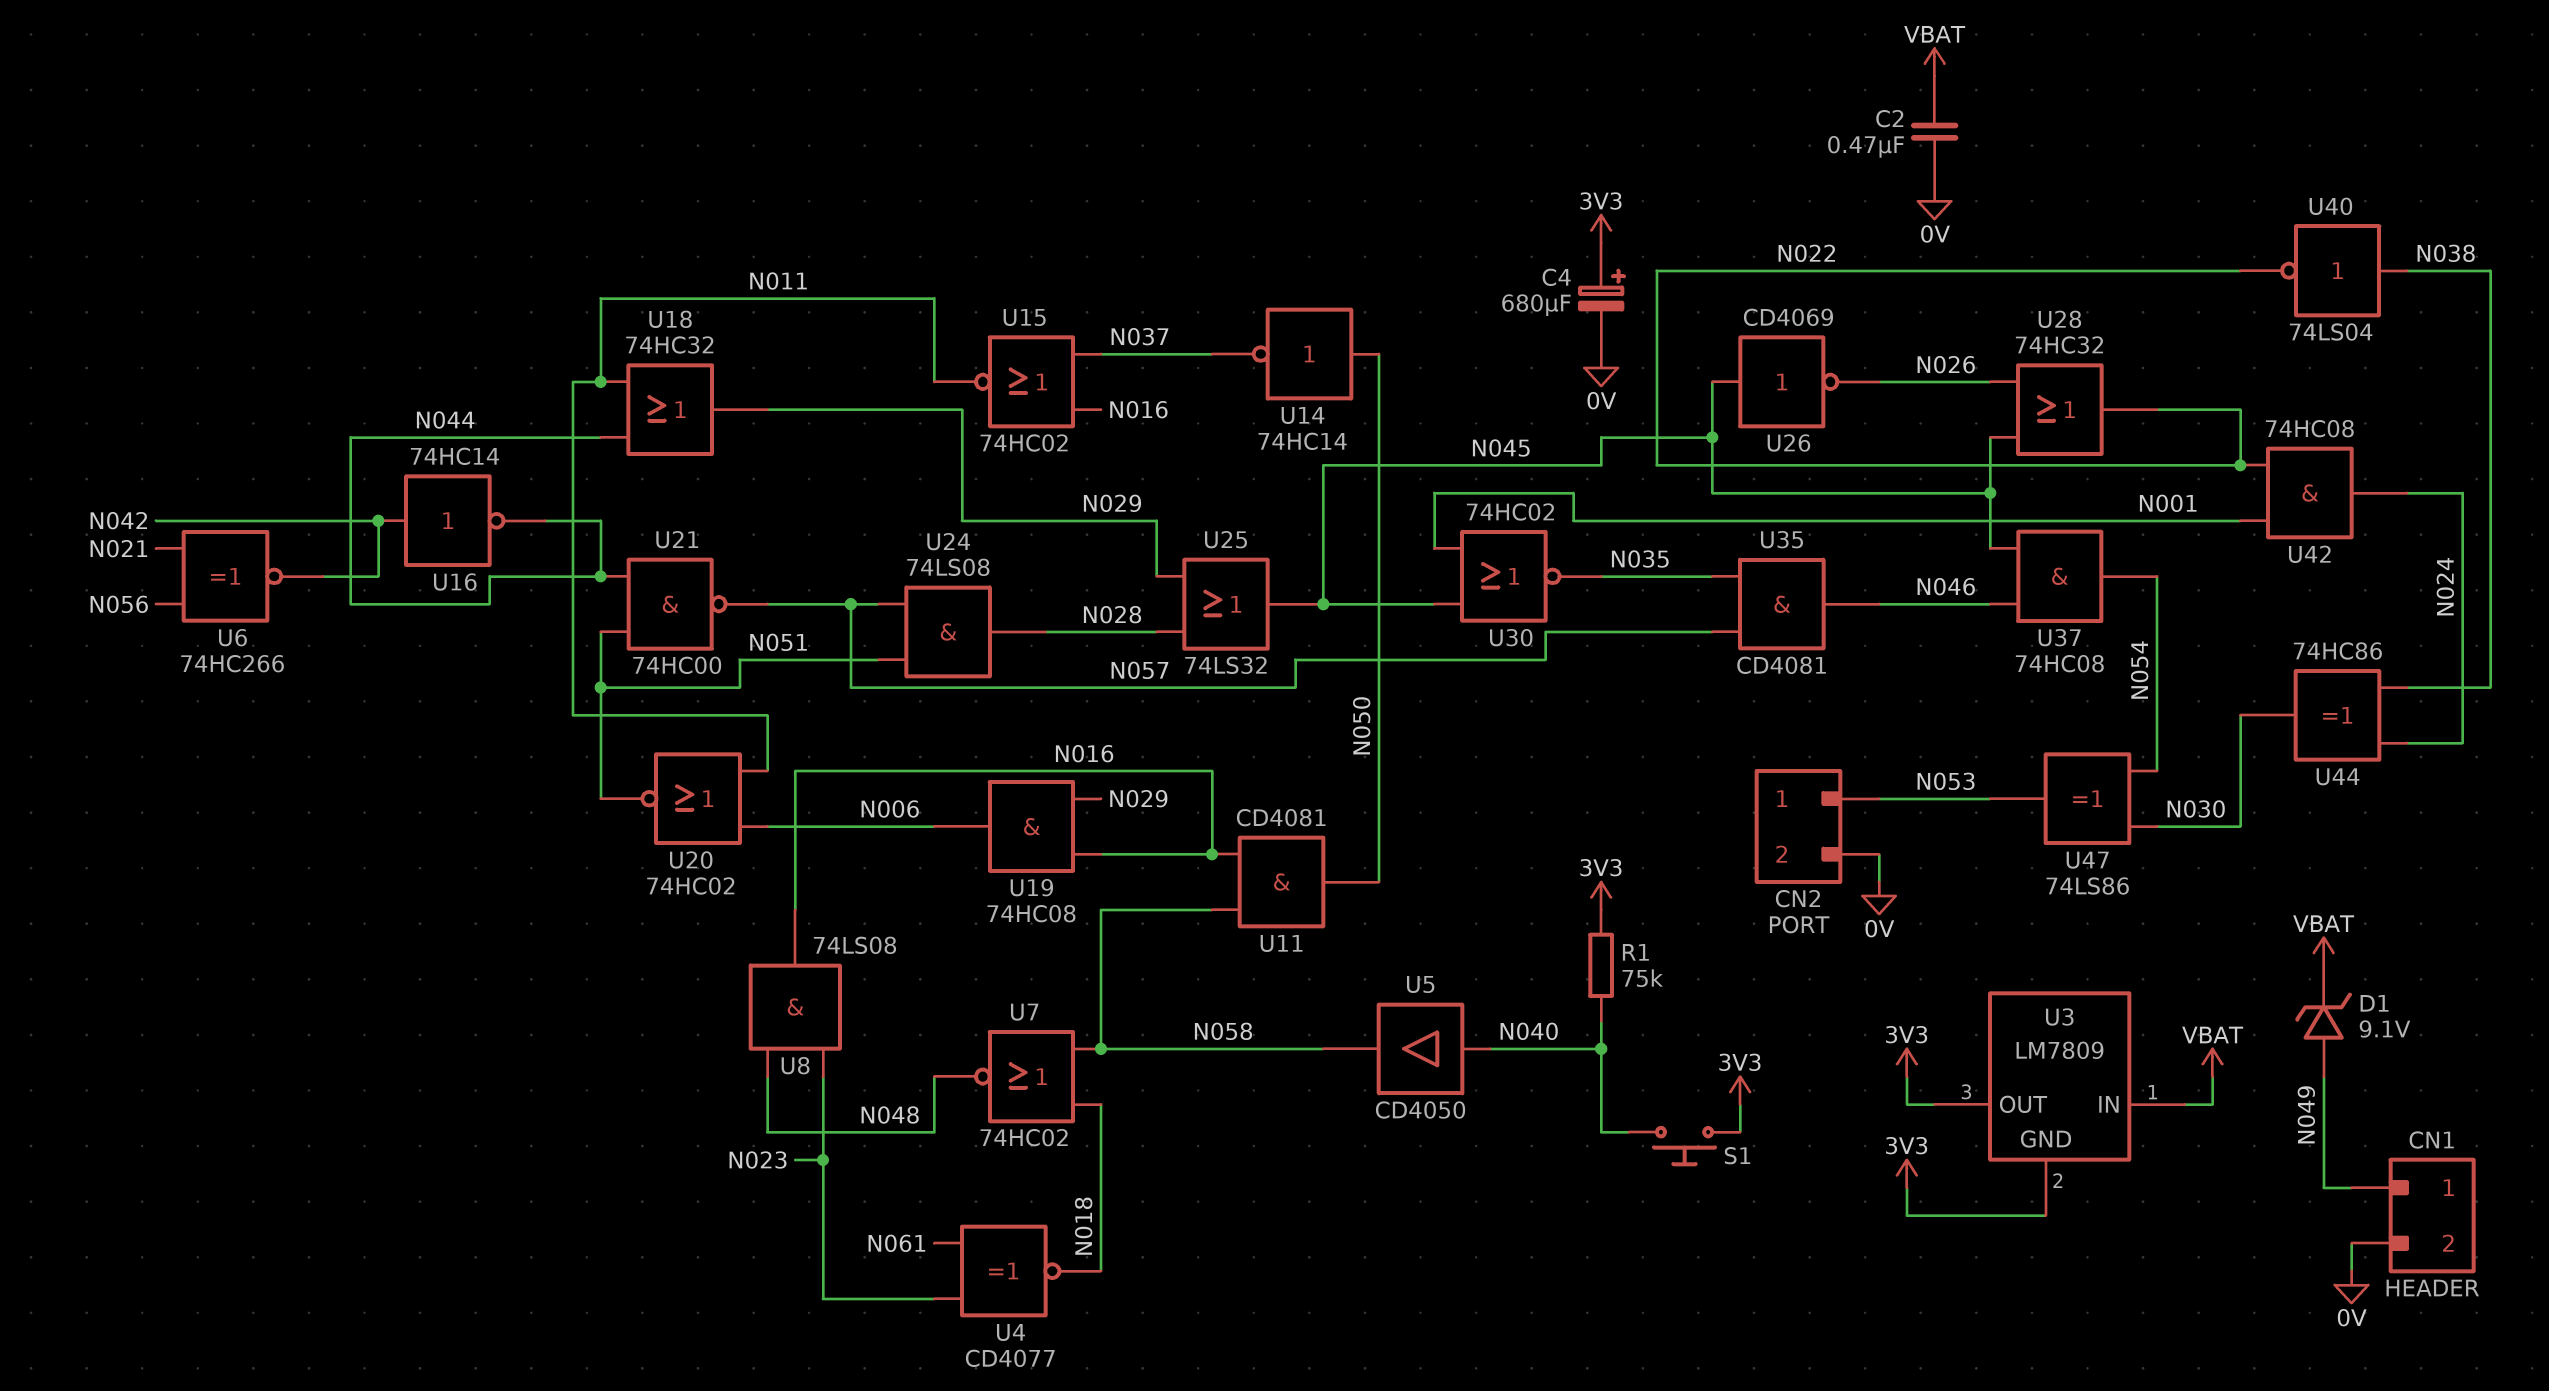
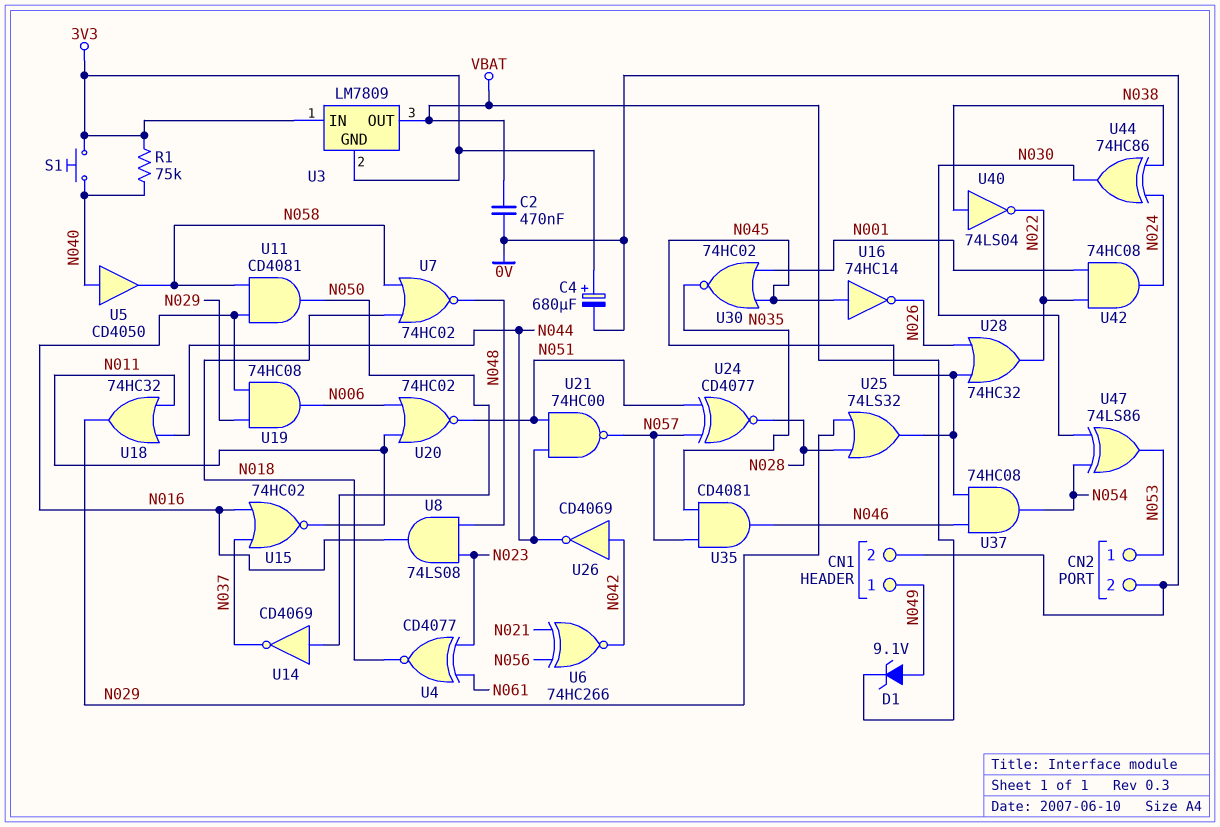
U3 pin IN: VBAT -> 3V3
U3 pin OUT: 3V3 -> VBAT
U14: NOT 74HC14 (in N050, out N037) -> NOT CD4069 (in N050, out N037)
U16: NOT 74HC14 (in N042, out N044) -> NOT 74HC14 (in N045, out N026)
U24: AND 74LS08 (in N051, in N057, out N028) -> XNOR CD4077 (in N051, in N057, out N028)
U26: NOT CD4069 (in N045, out N026) -> NOT CD4069 (in N042, out N044)

